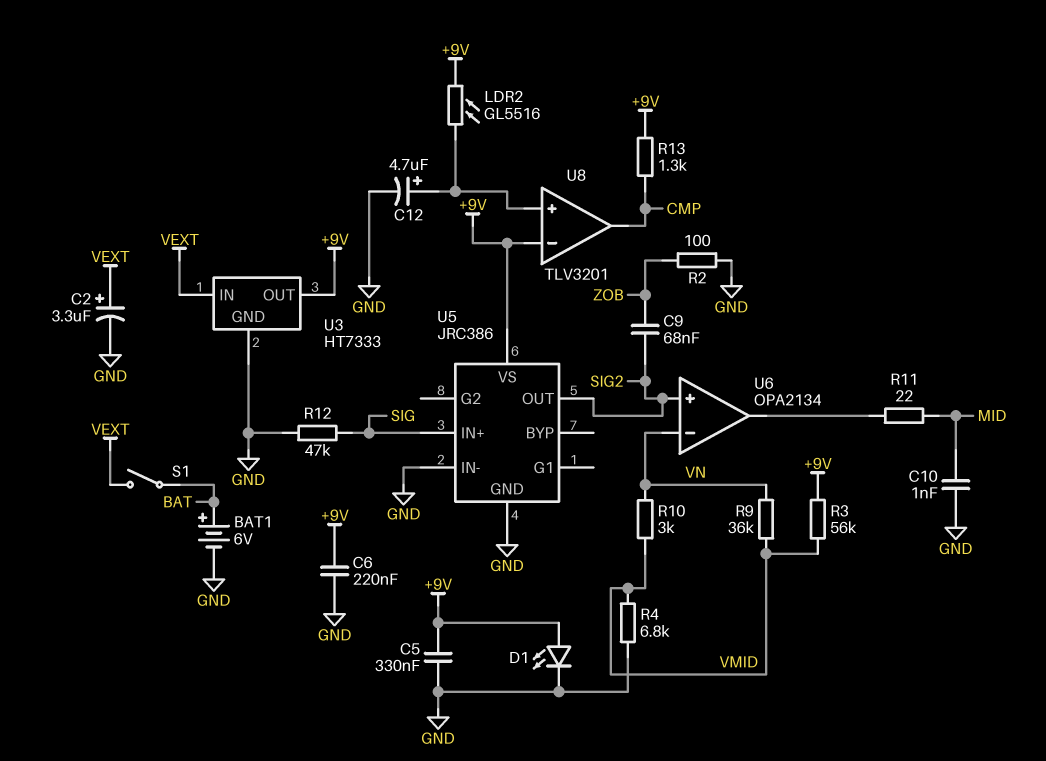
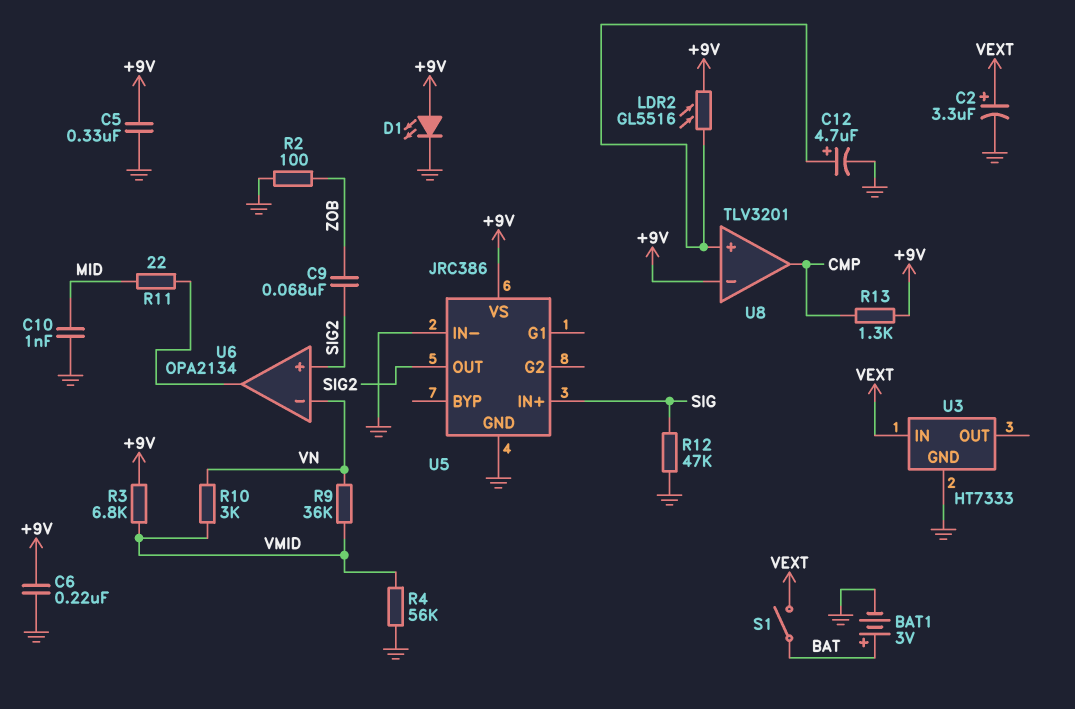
BAT1: 6V (plus BAT, minus GND) -> 3V (plus BAT, minus GND)
R3: 56k (+9V, VMID) -> 6.8k (+9V, VMID)
R4: 6.8k (GND, VMID) -> 56k (GND, VMID)
U3 pin OUT: +9V -> none

